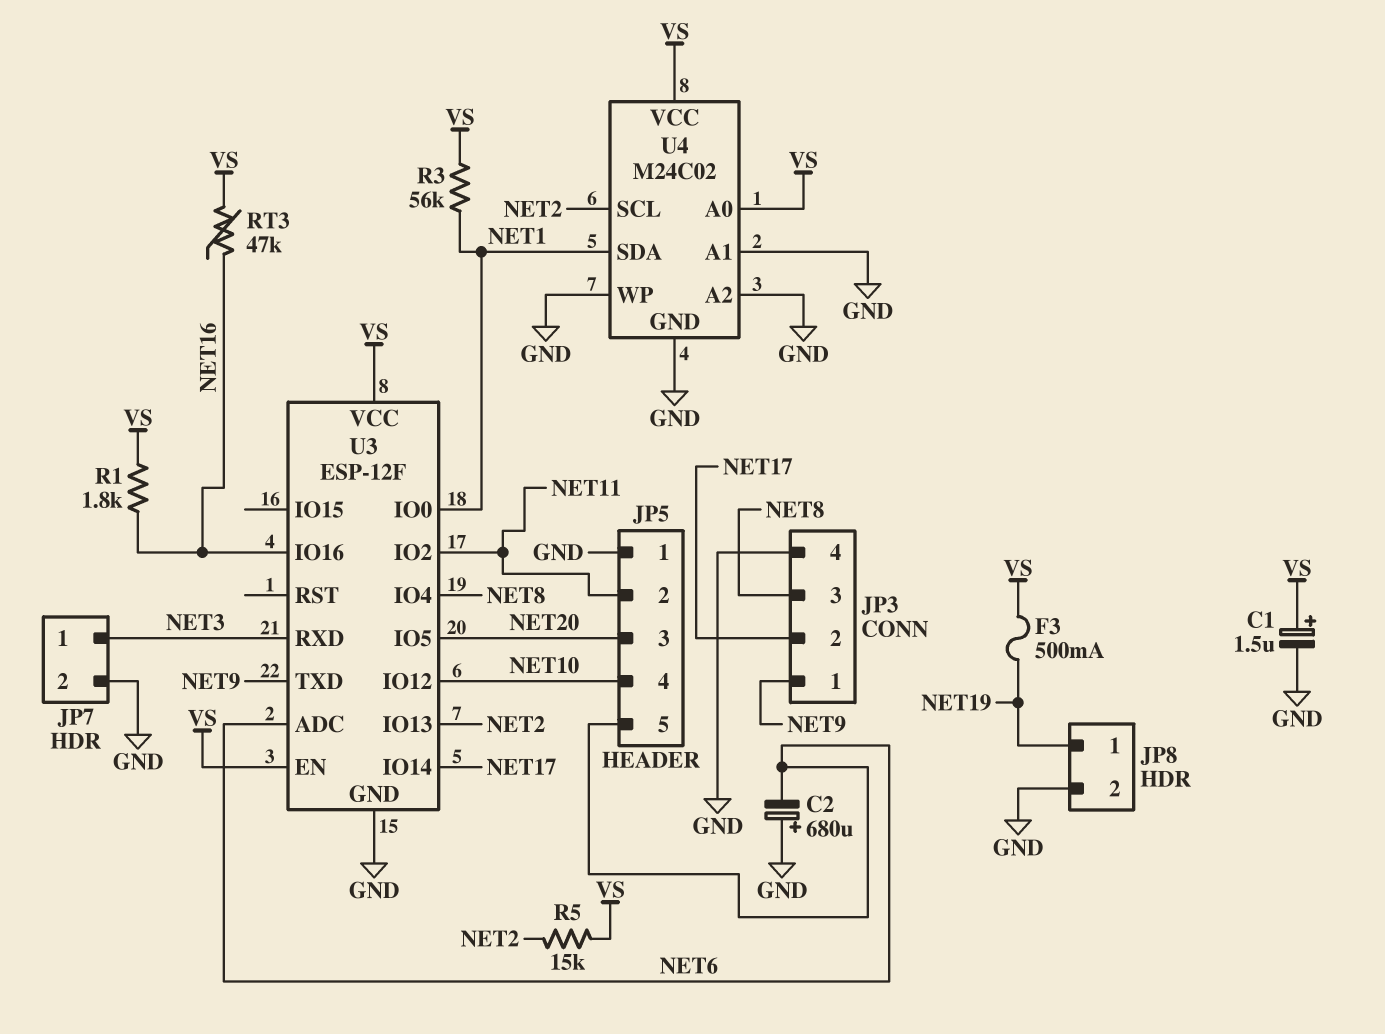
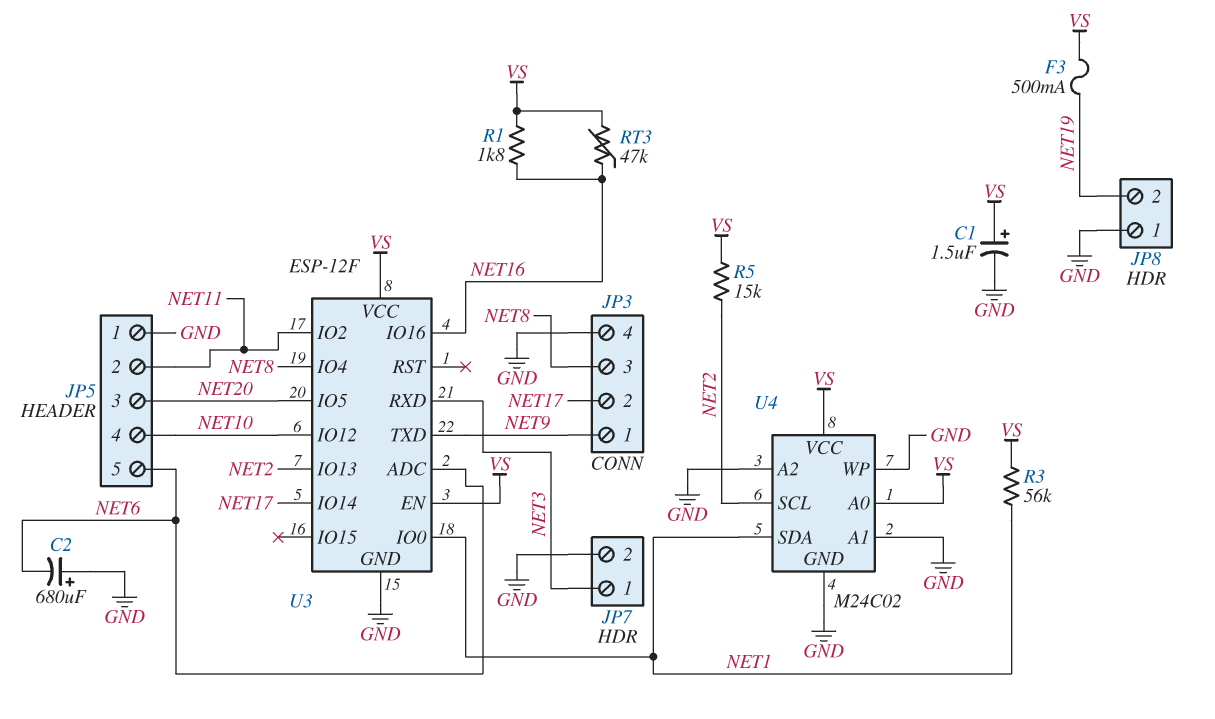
JP8 pin 1: NET19 -> GND
JP8 pin 2: GND -> NET19

